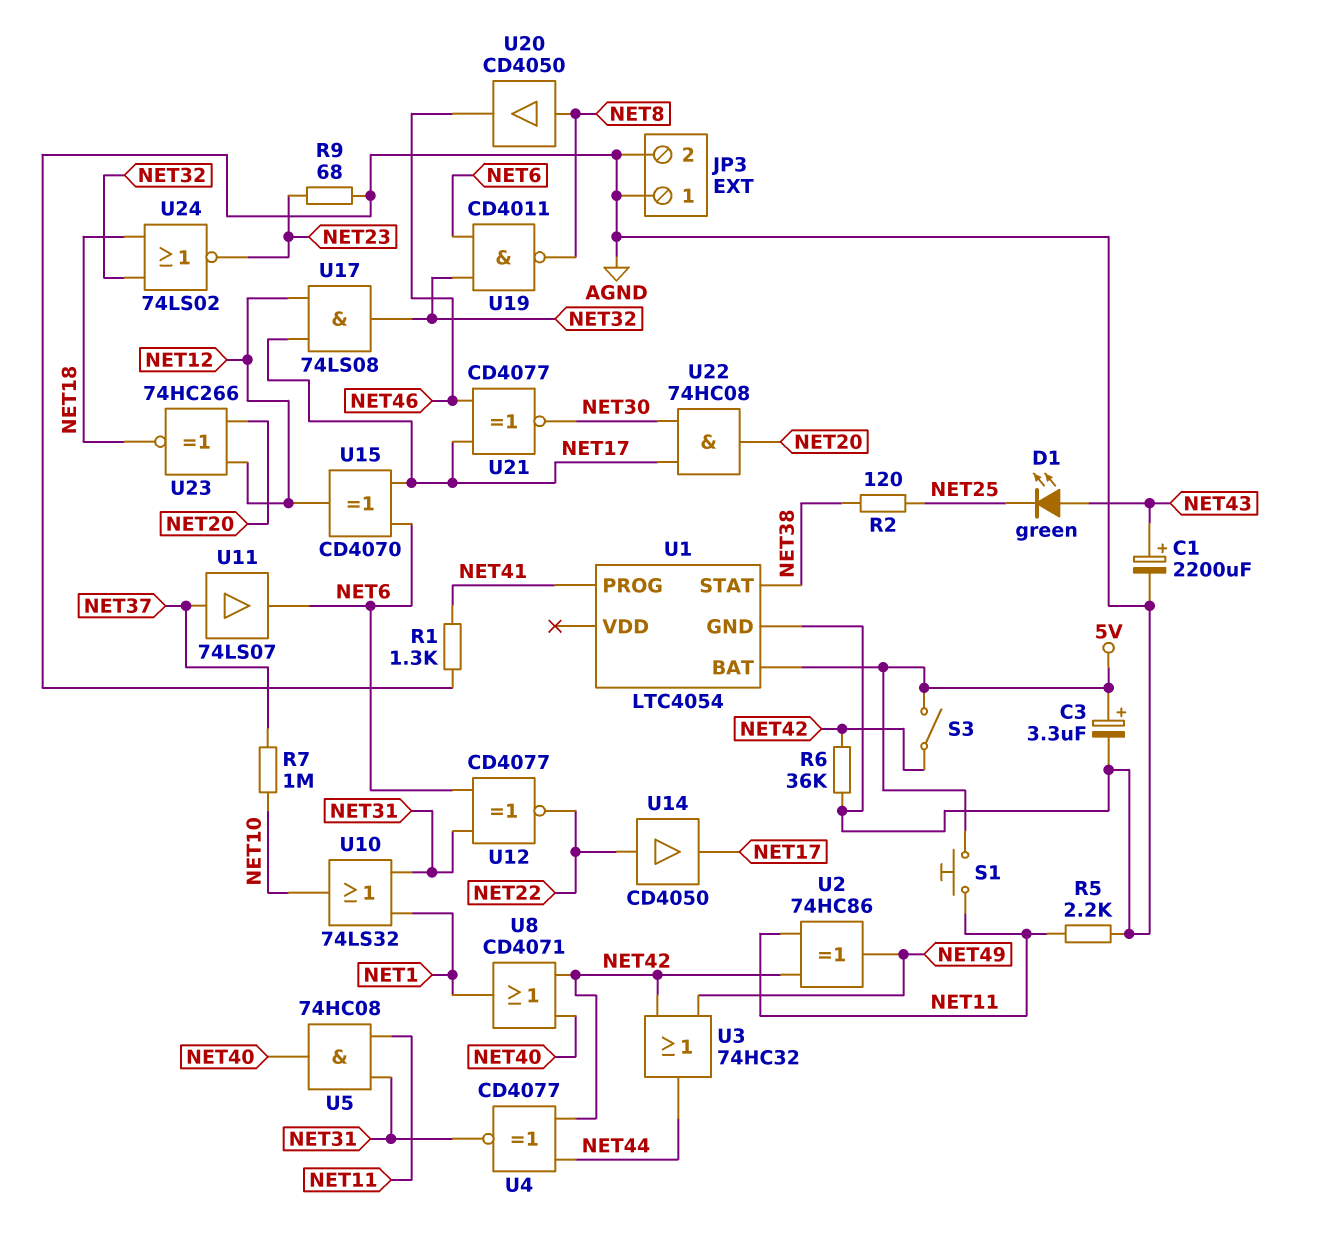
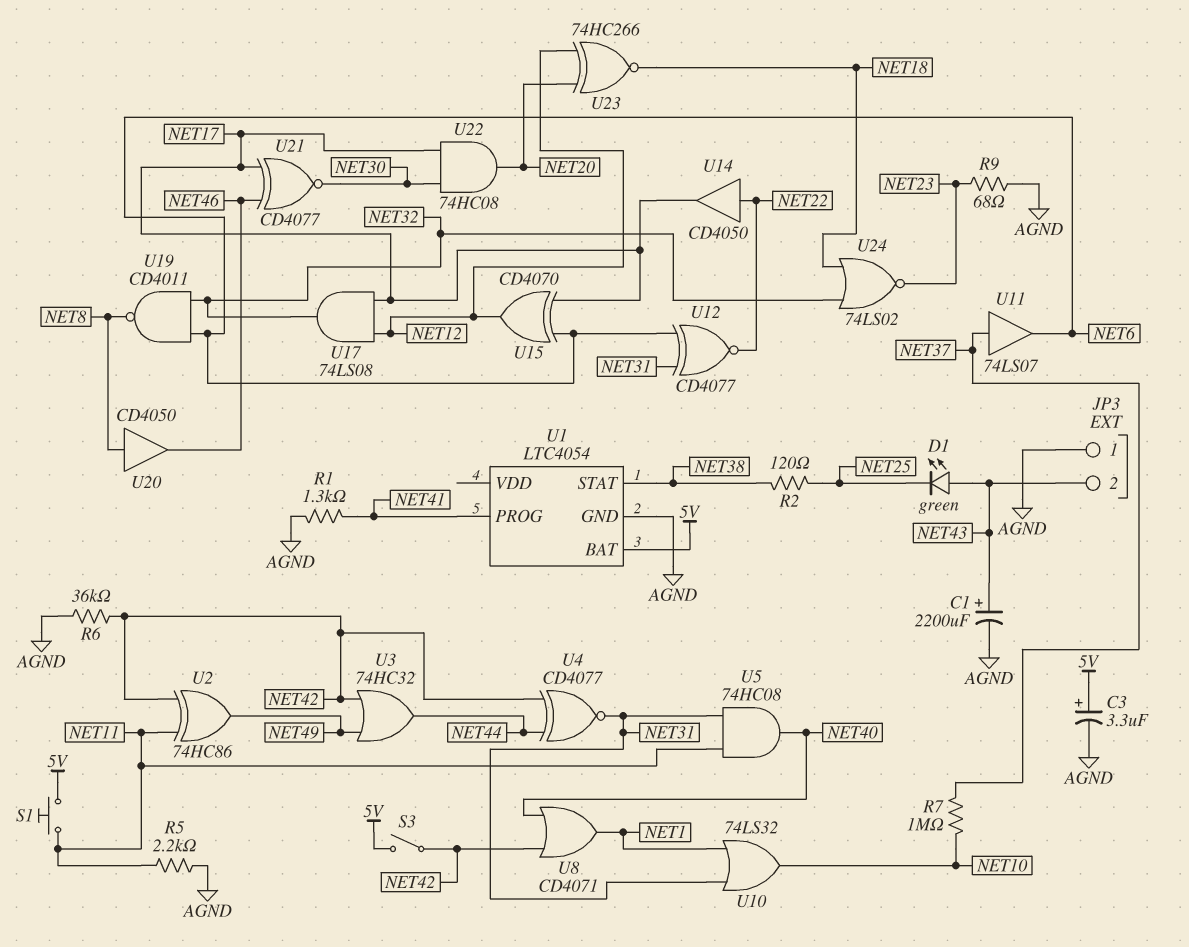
JP3 pin 2: AGND -> NET43

